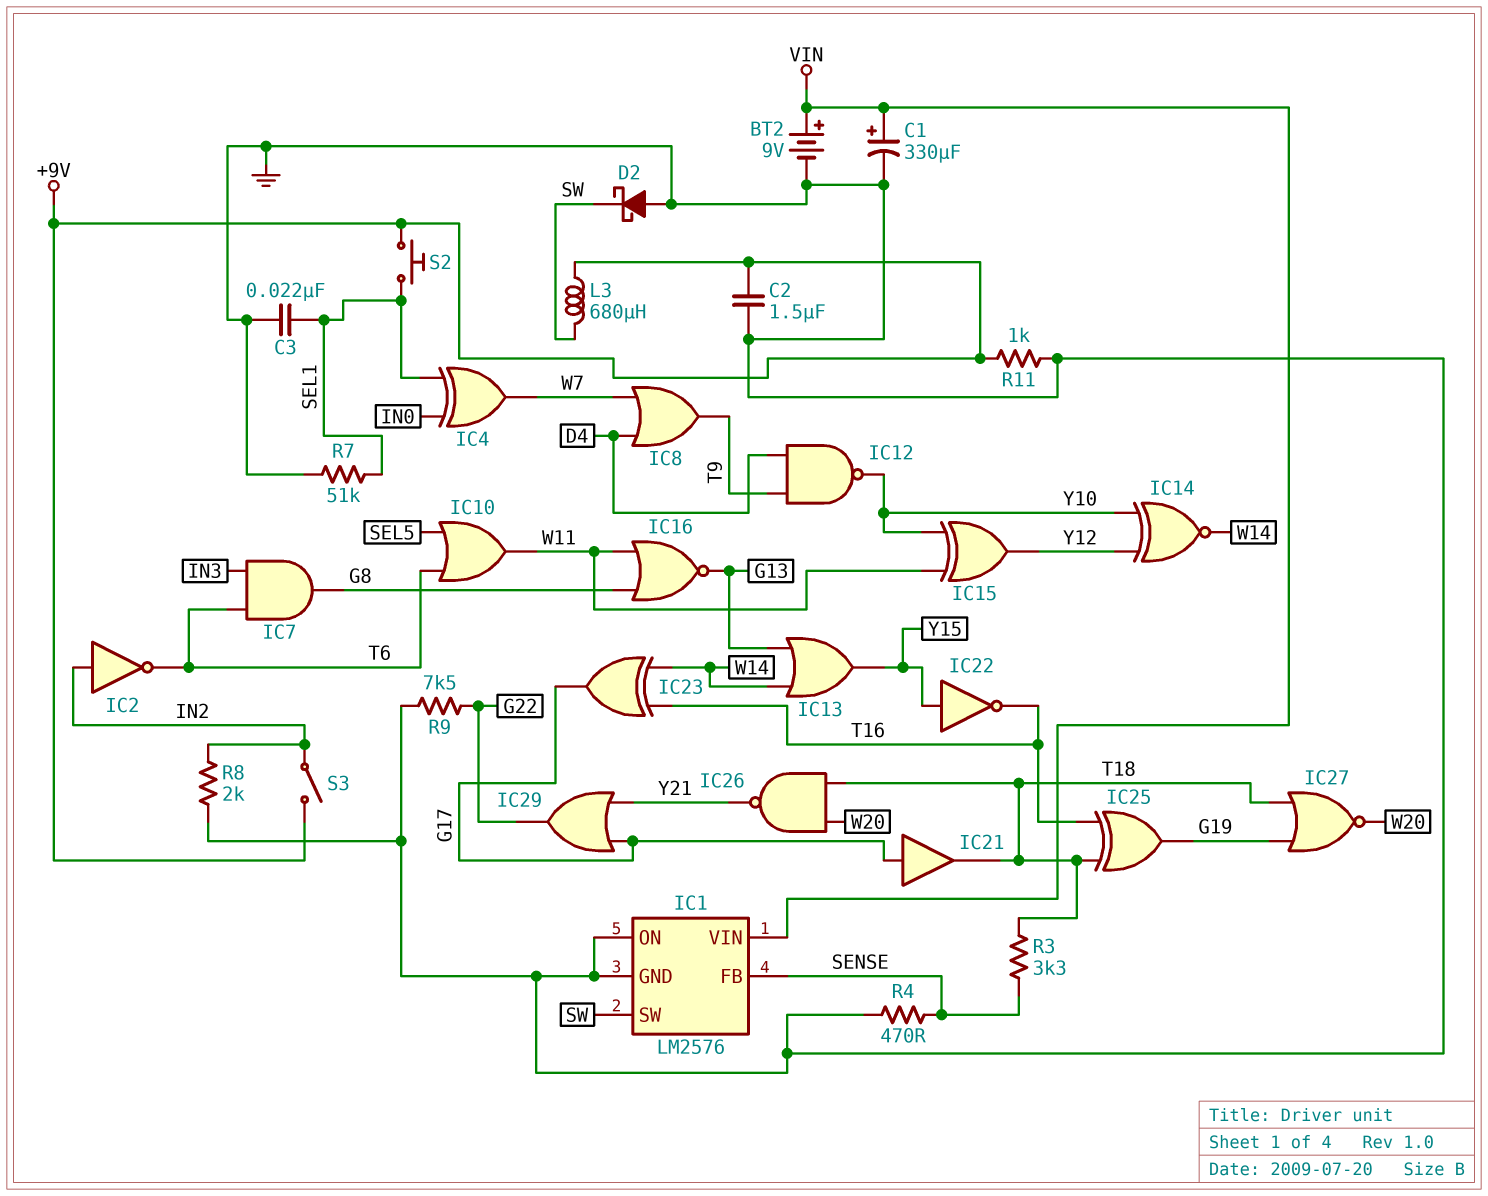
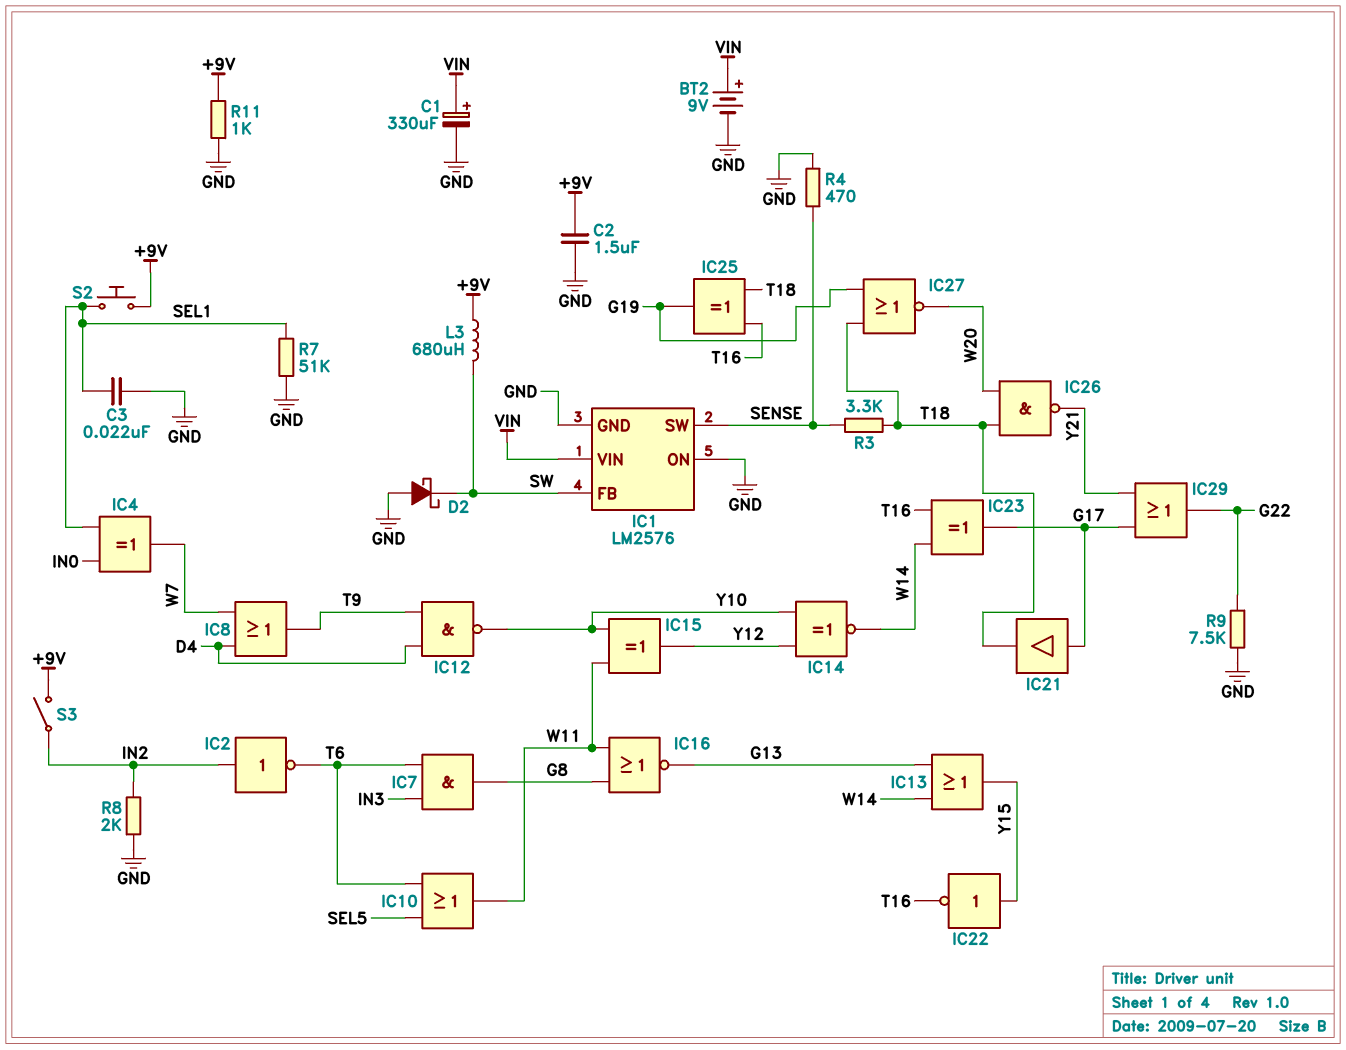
IC1 pin FB: SENSE -> SW
IC1 pin SW: SW -> SENSE

